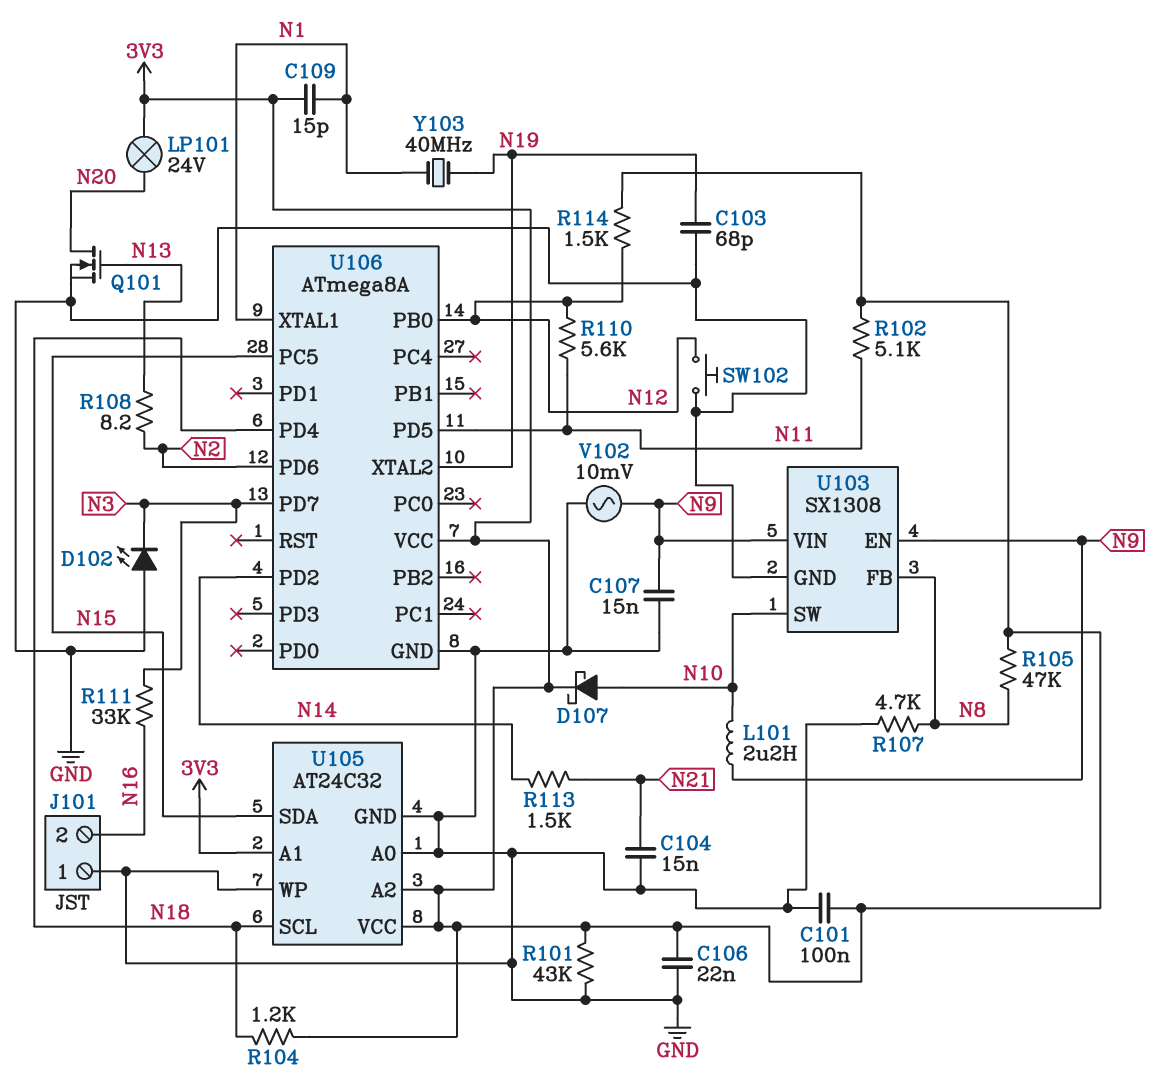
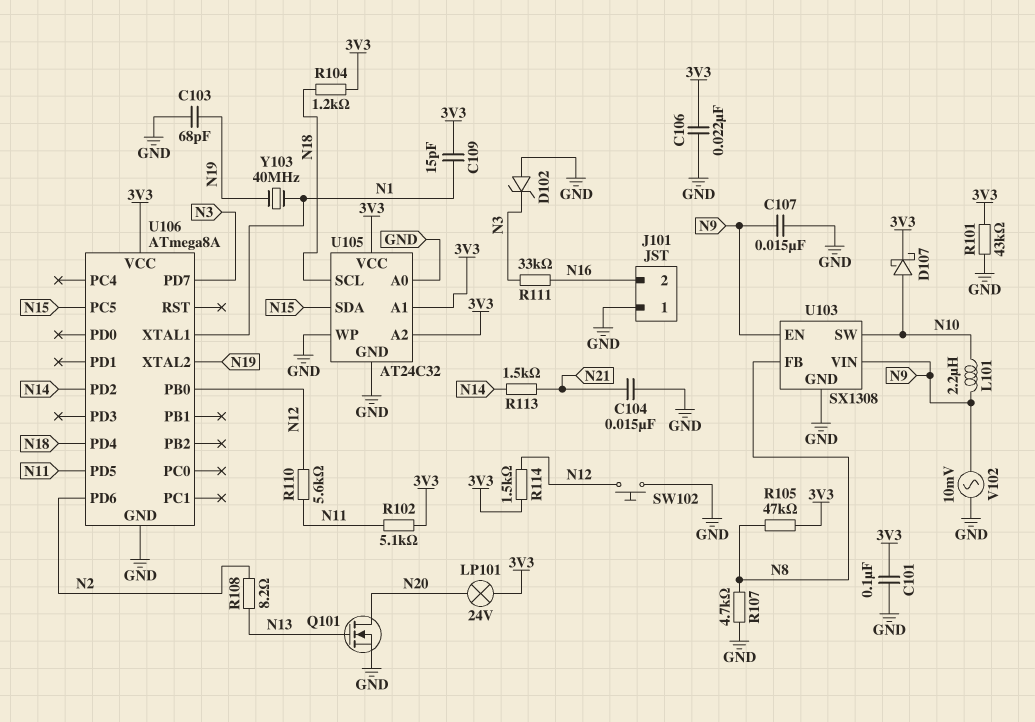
D102: LED (A GND, K N3) -> zener (A GND, K N3)

